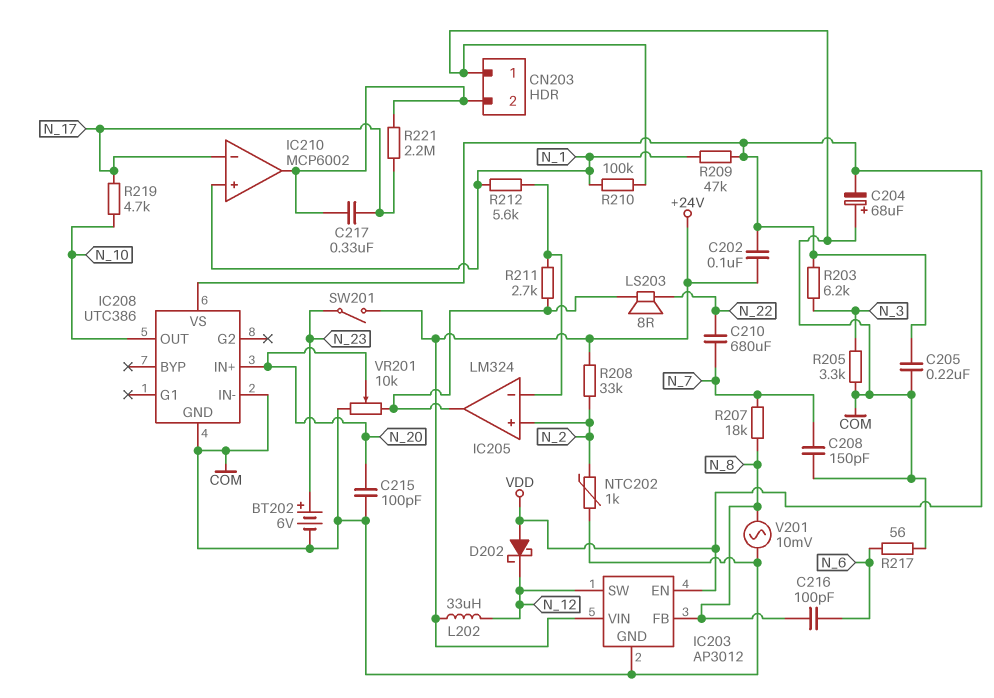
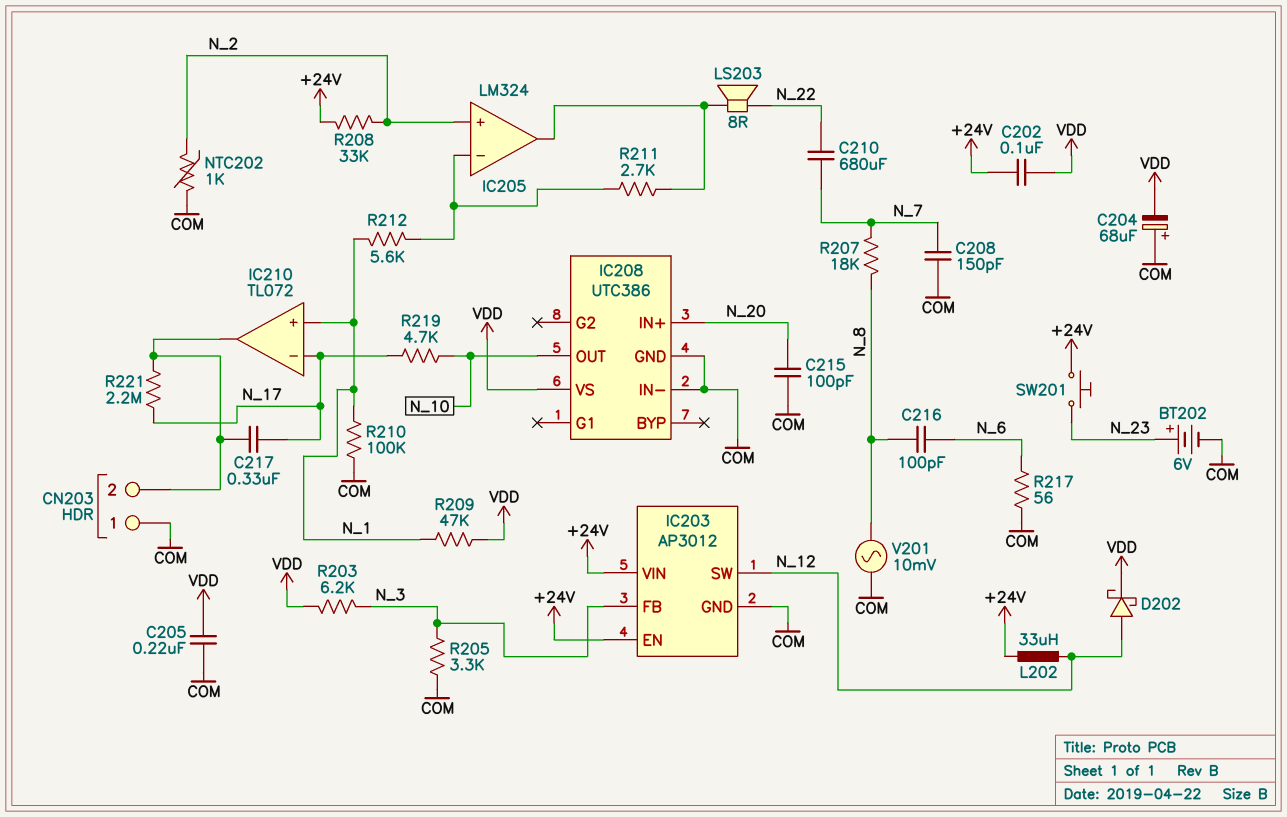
D202: schottky (A VDD, K N_12) -> schottky (A N_12, K VDD)
IC203 pin EN: VDD -> +24V
IC203 pin FB: N_8 -> N_3
IC210: MCP6002 -> TL072
SW201: switch (+24V, N_23) -> button (+24V, N_23)
VR201: 10k (COM, IC205/out, wiper N_20) -> none

